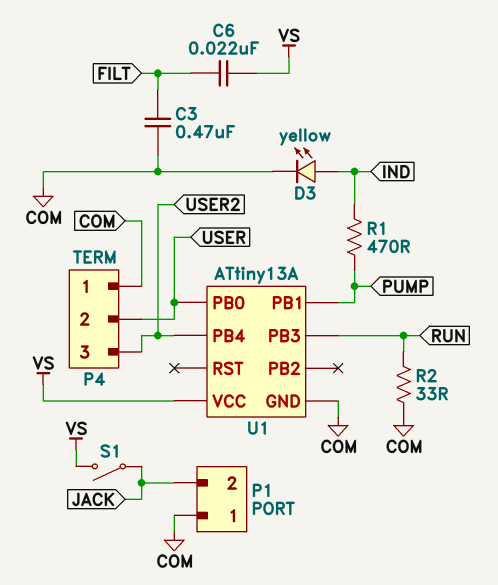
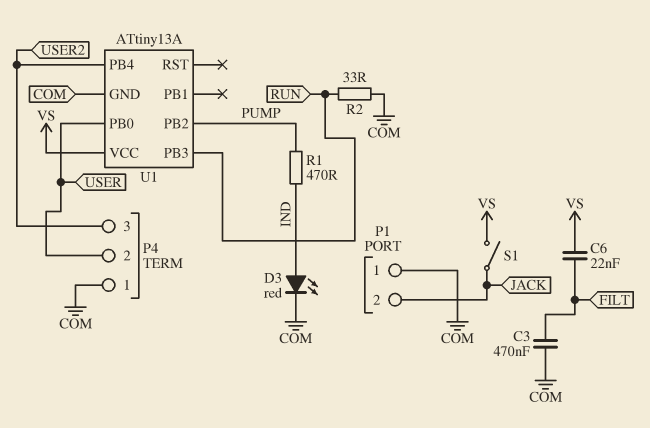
D3: LED yellow (A IND, K COM) -> LED red (A IND, K COM)
U1 pin PB1: PUMP -> none
U1 pin PB2: none -> PUMP

